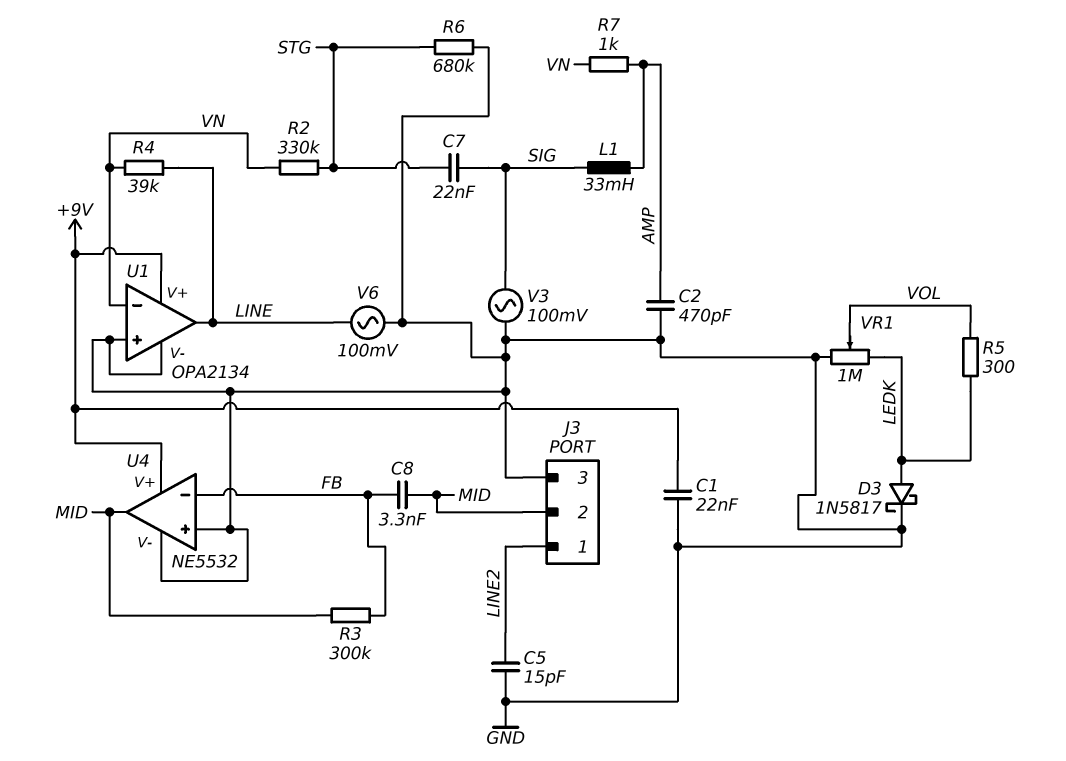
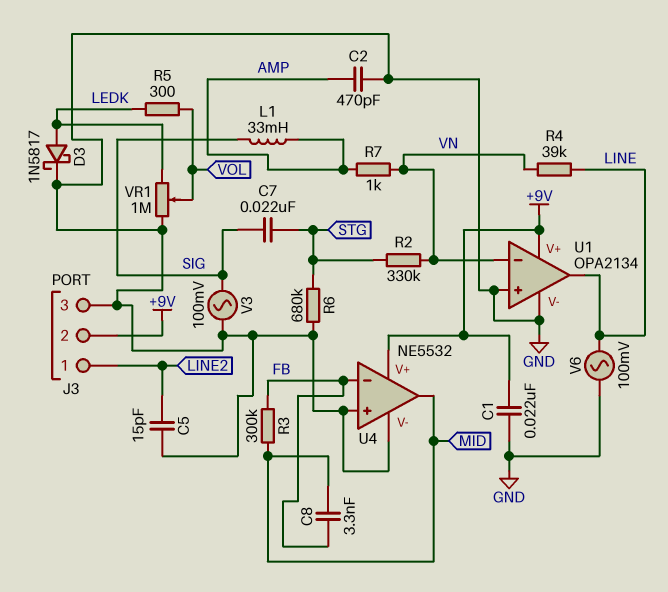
J3 pin 2: MID -> +9V

